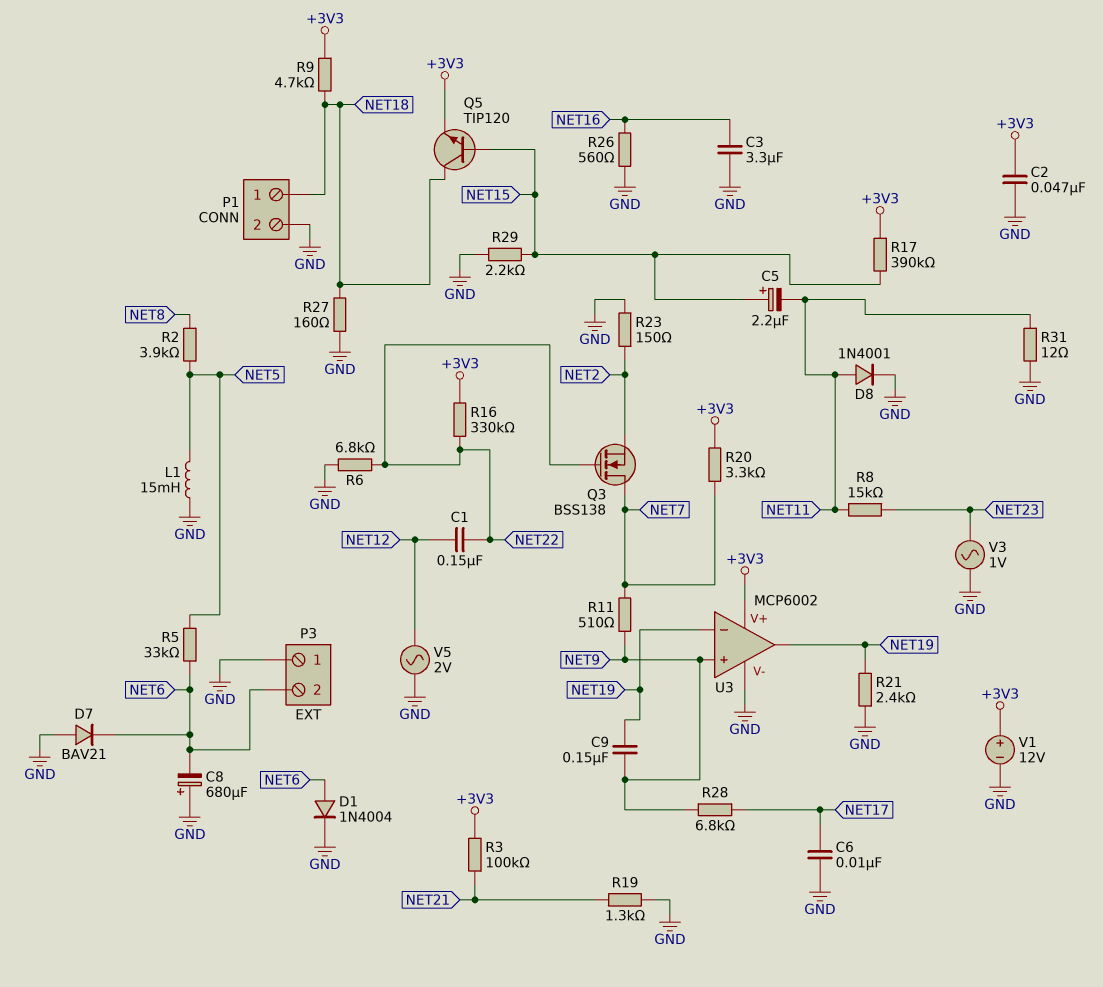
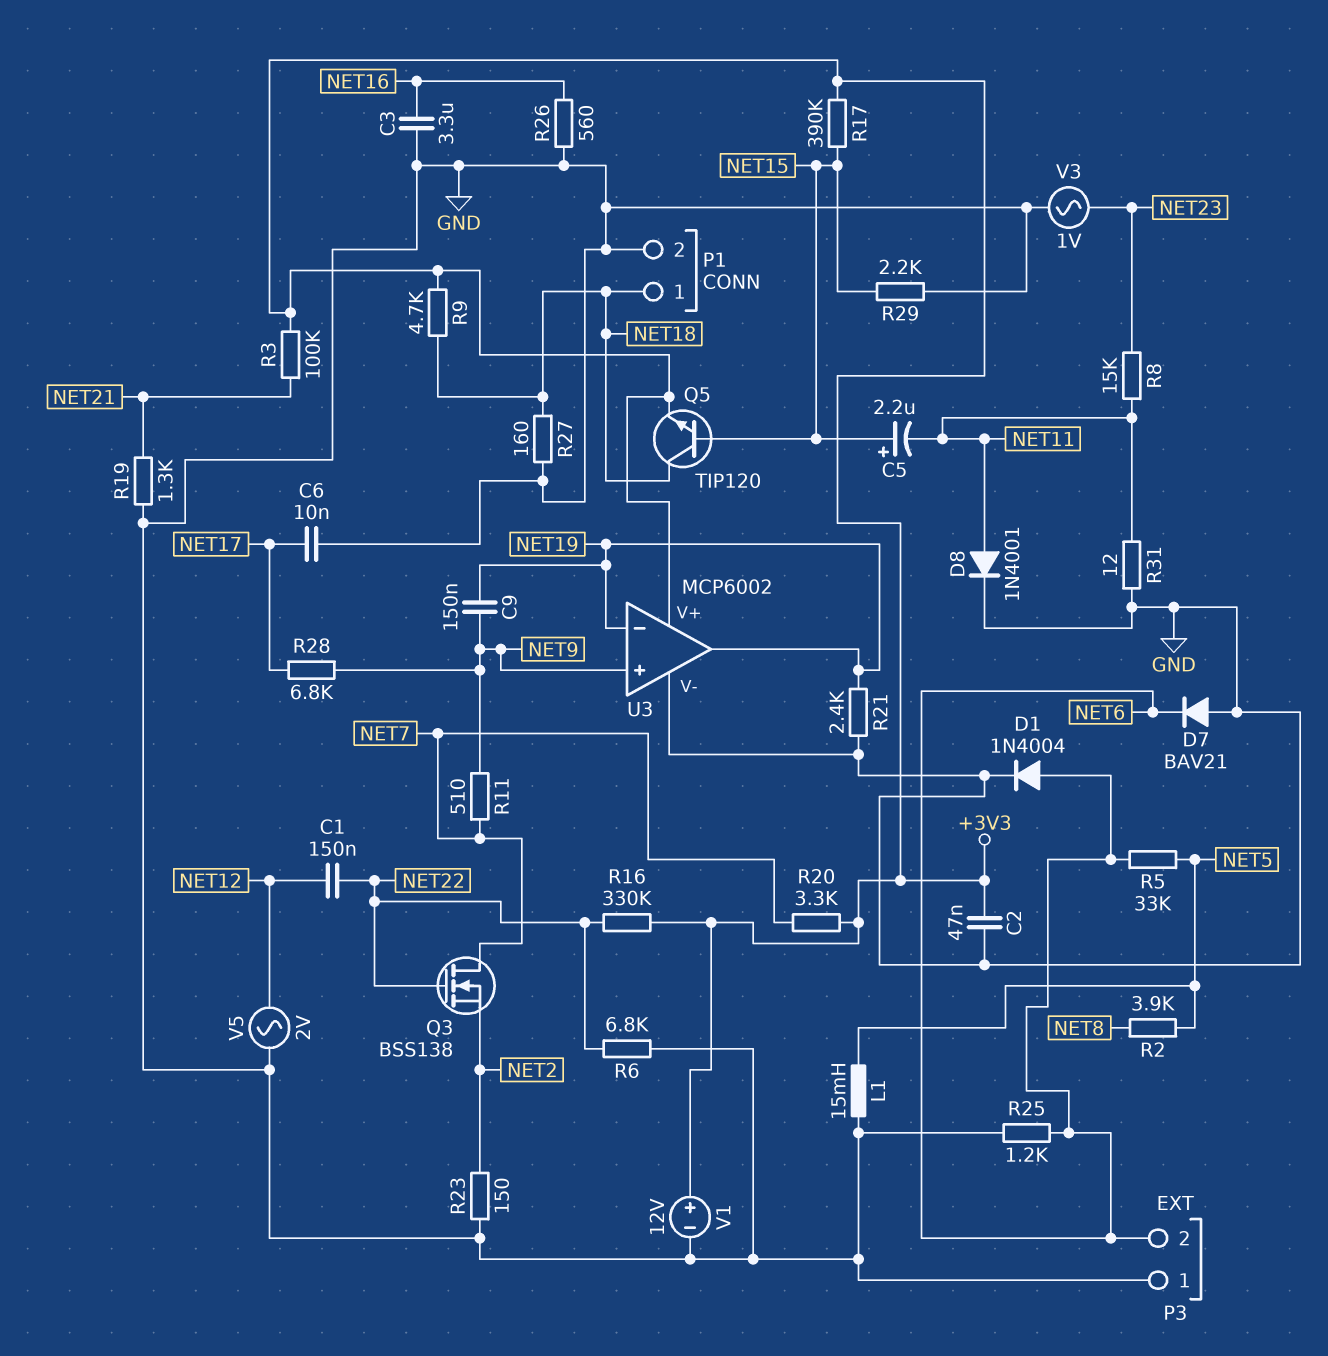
C8: 680uF (plus GND, minus NET6) -> none
R25: none -> 1.2k (GND, NET6)

